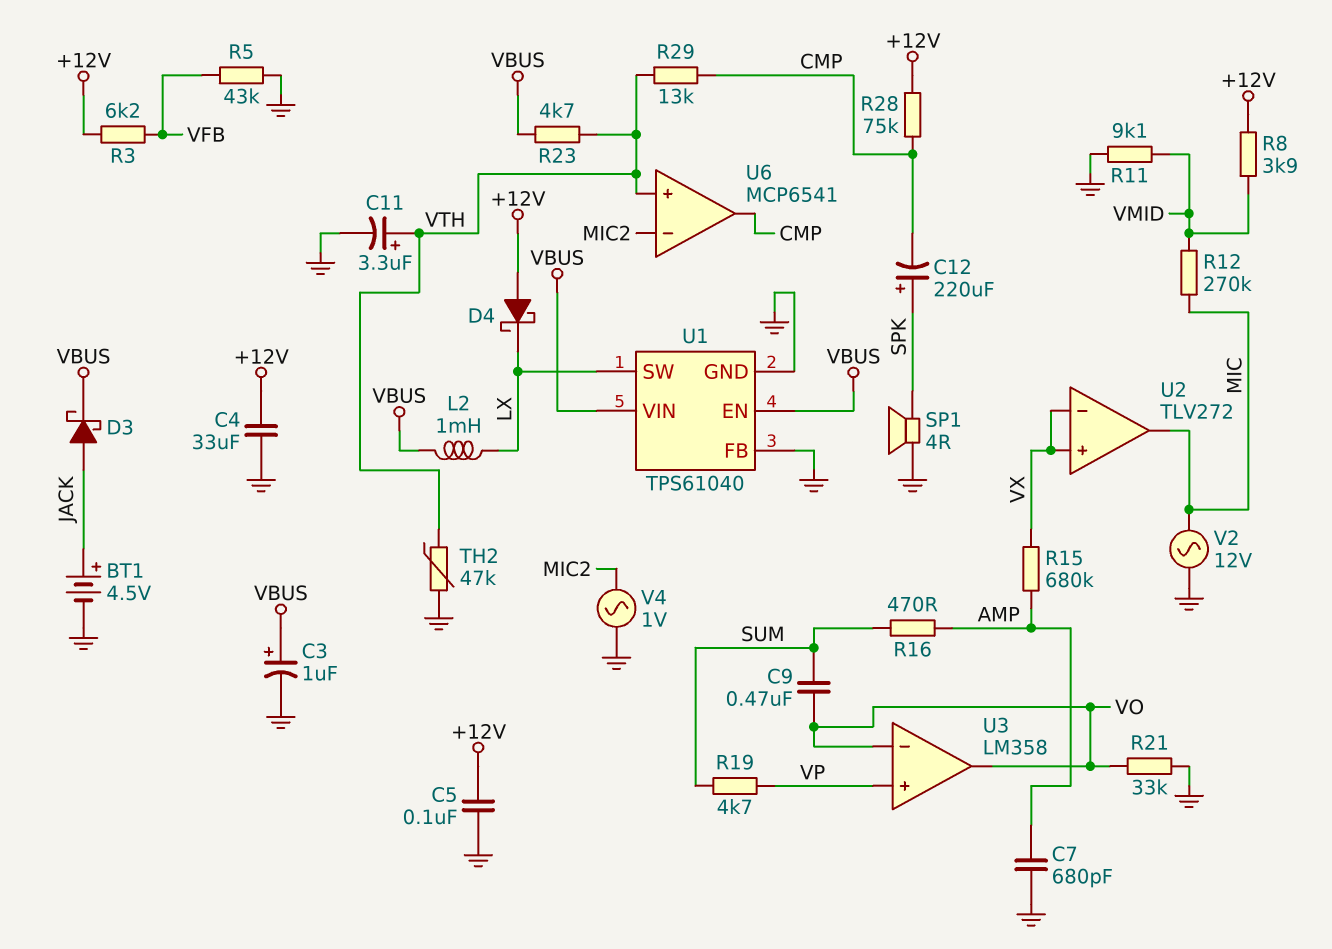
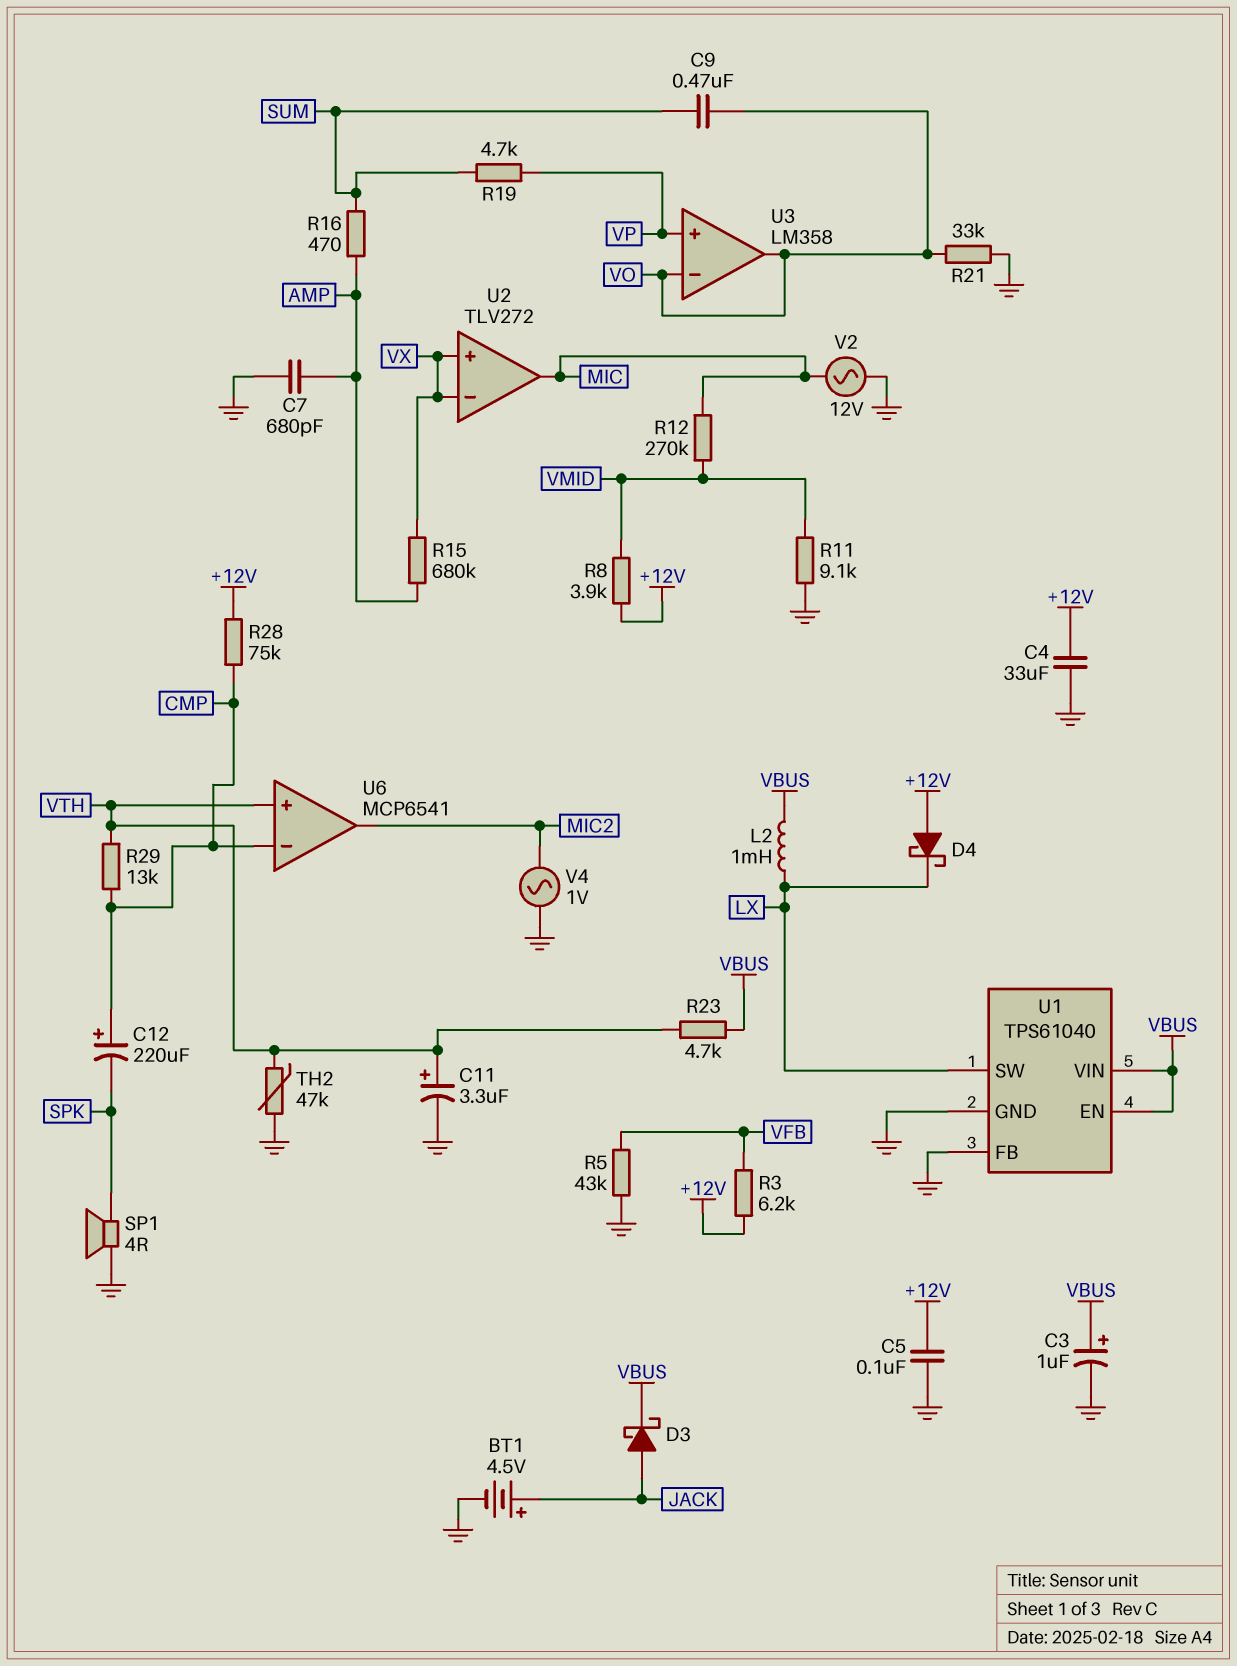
C12: 220uF (plus SPK, minus CMP) -> 220uF (plus CMP, minus SPK)
U6 pin in-: MIC2 -> CMP
U6 pin out: CMP -> MIC2

